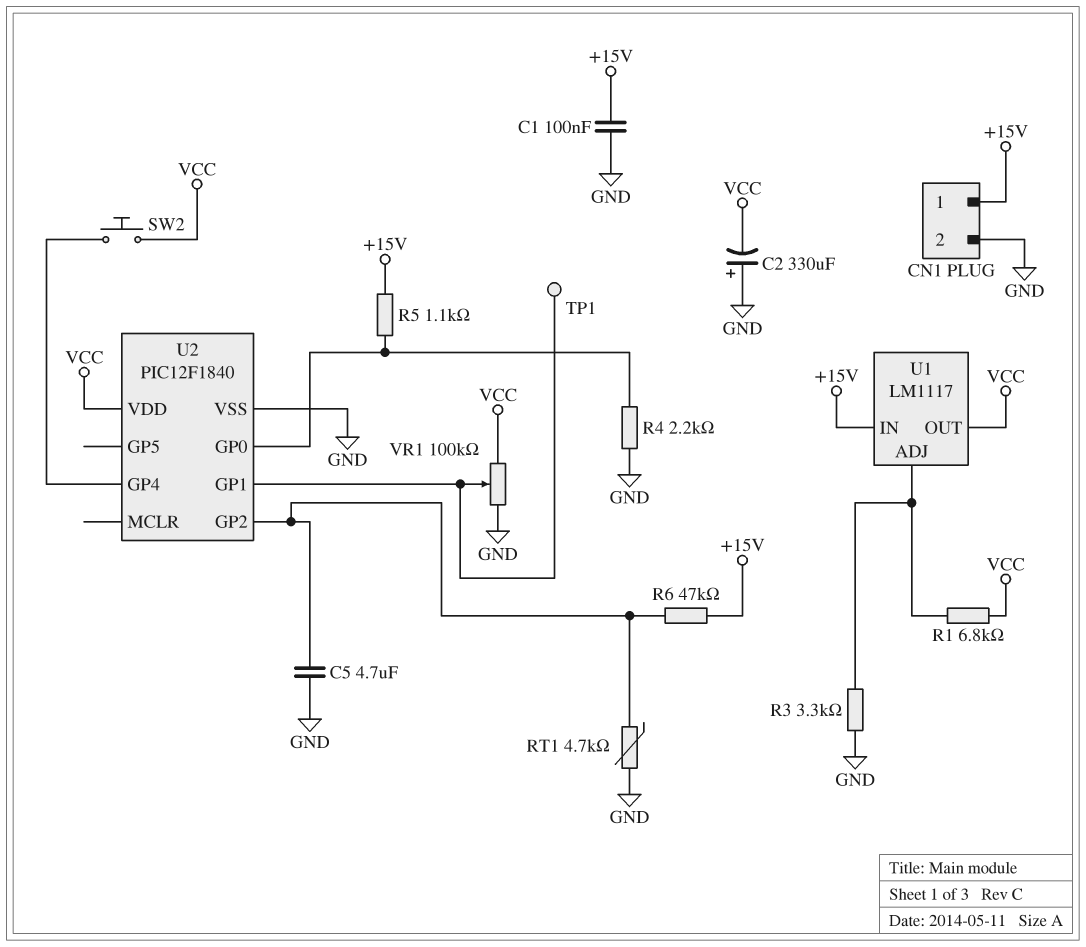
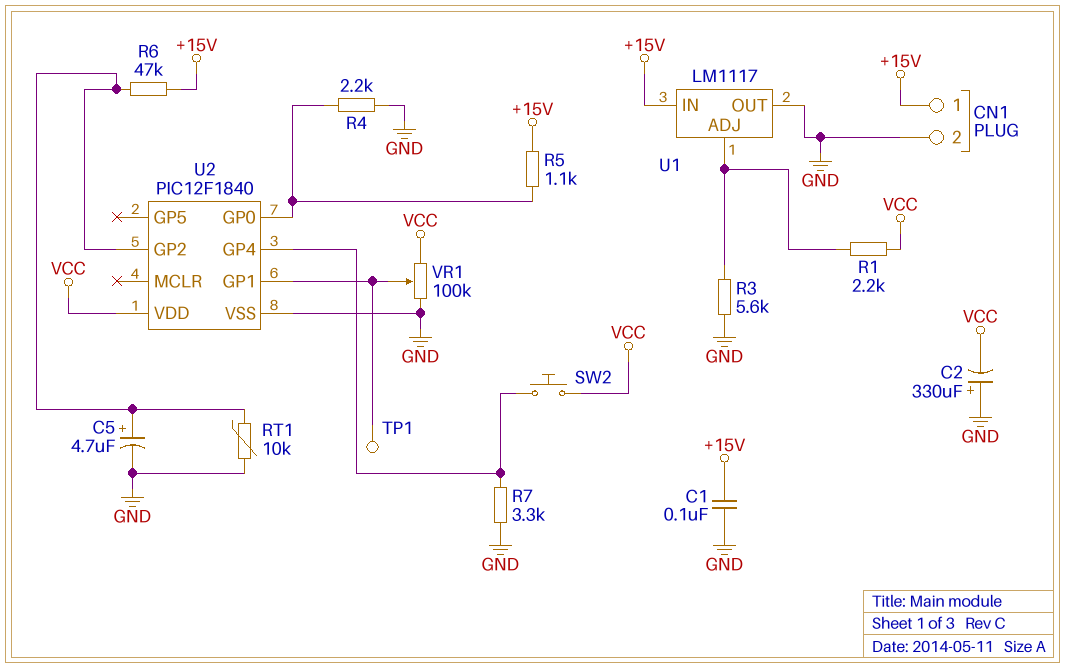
C5: 4.7uF (GND, U2/GP2) -> 4.7uF (plus U2/GP2, minus GND)
R1: 6.8k (U1/ADJ, VCC) -> 2.2k (U1/ADJ, VCC)
R3: 3.3k (GND, U1/ADJ) -> 5.6k (GND, U1/ADJ)
R7: none -> 3.3k (GND, U2/GP4)
RT1: 4.7k (GND, U2/GP2) -> 10k (GND, U2/GP2)
U1 pin OUT: VCC -> GND

